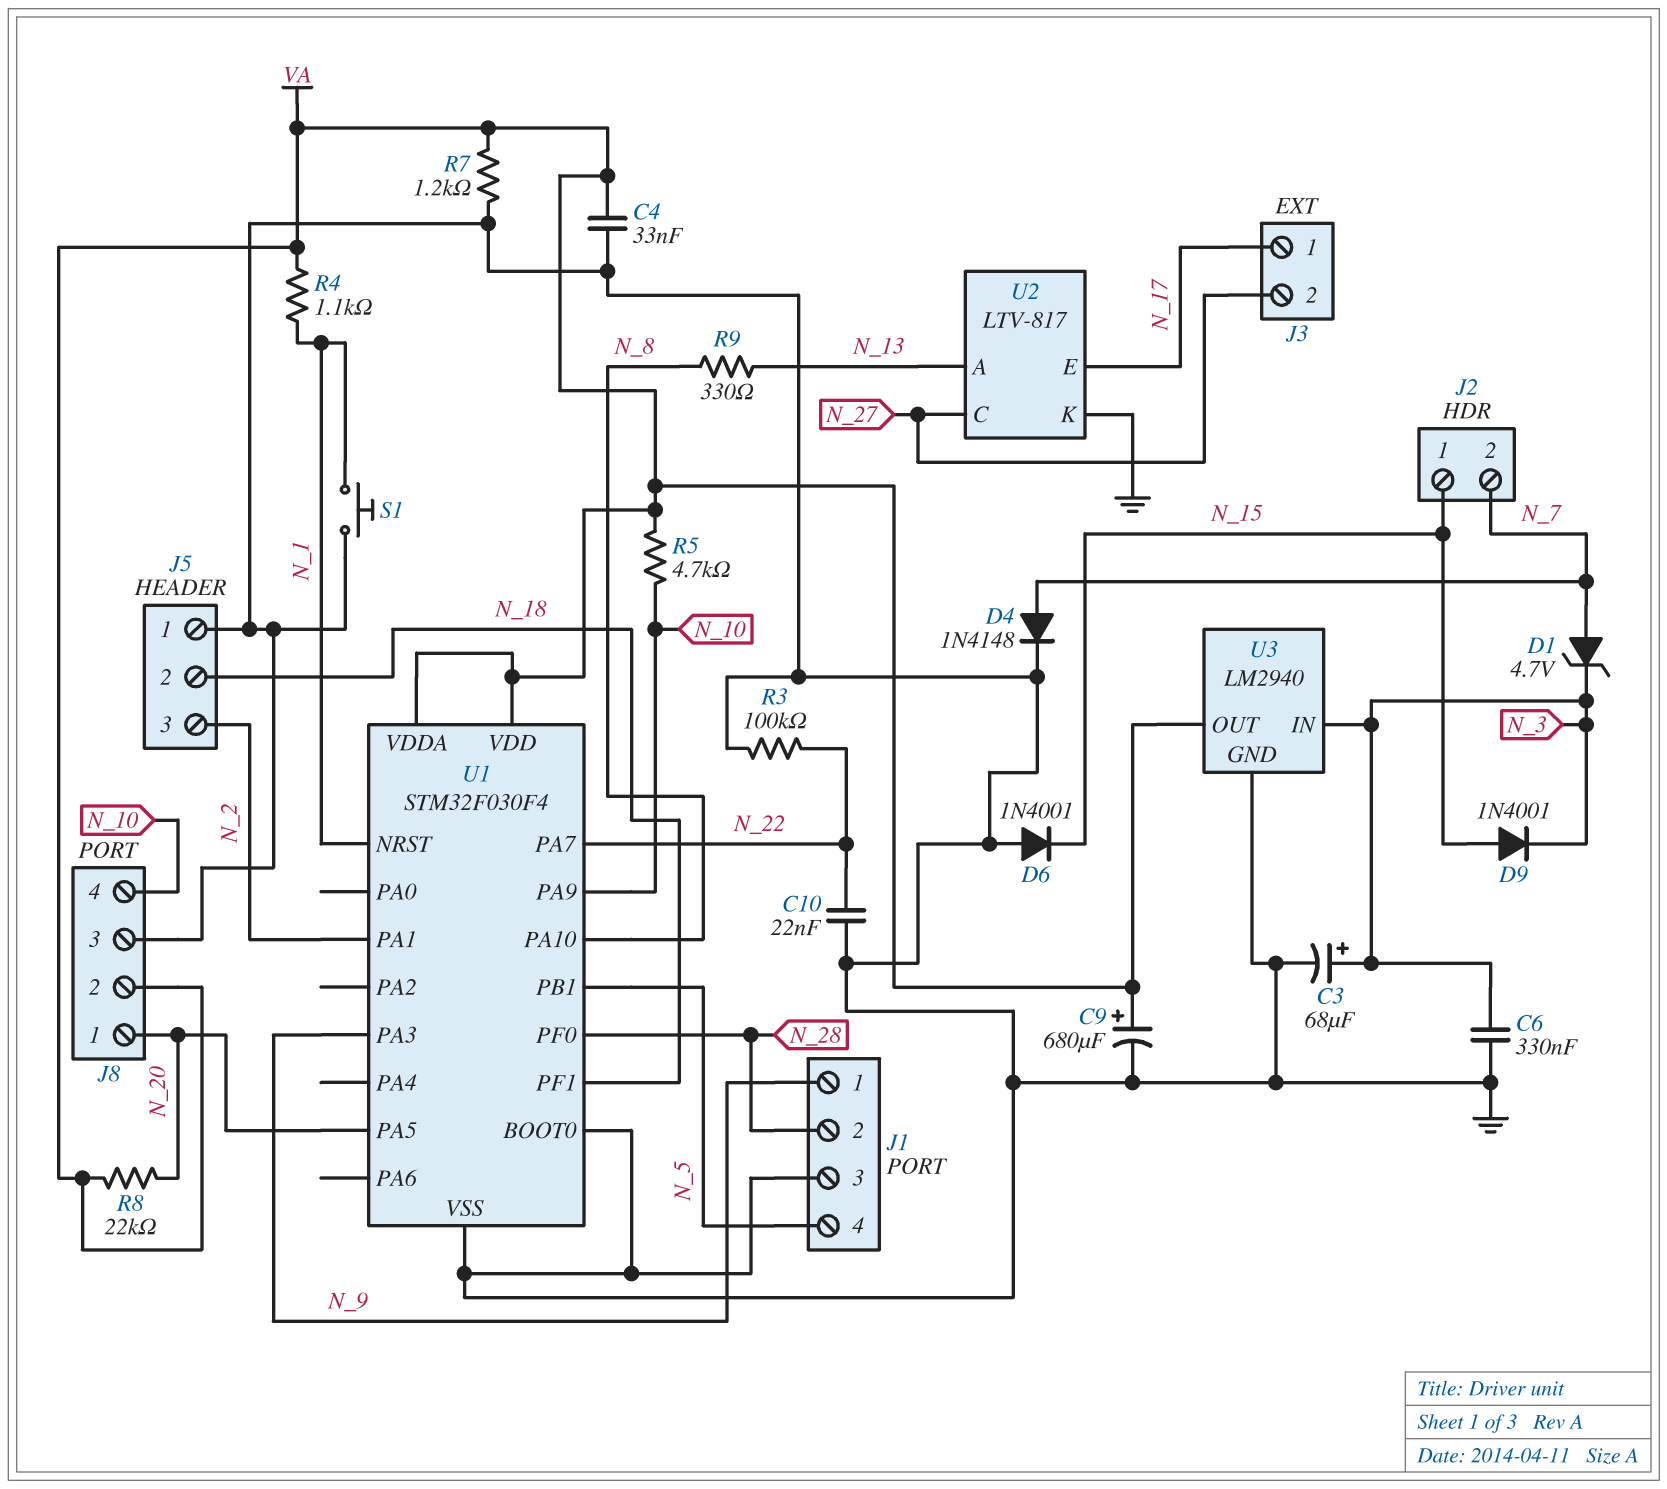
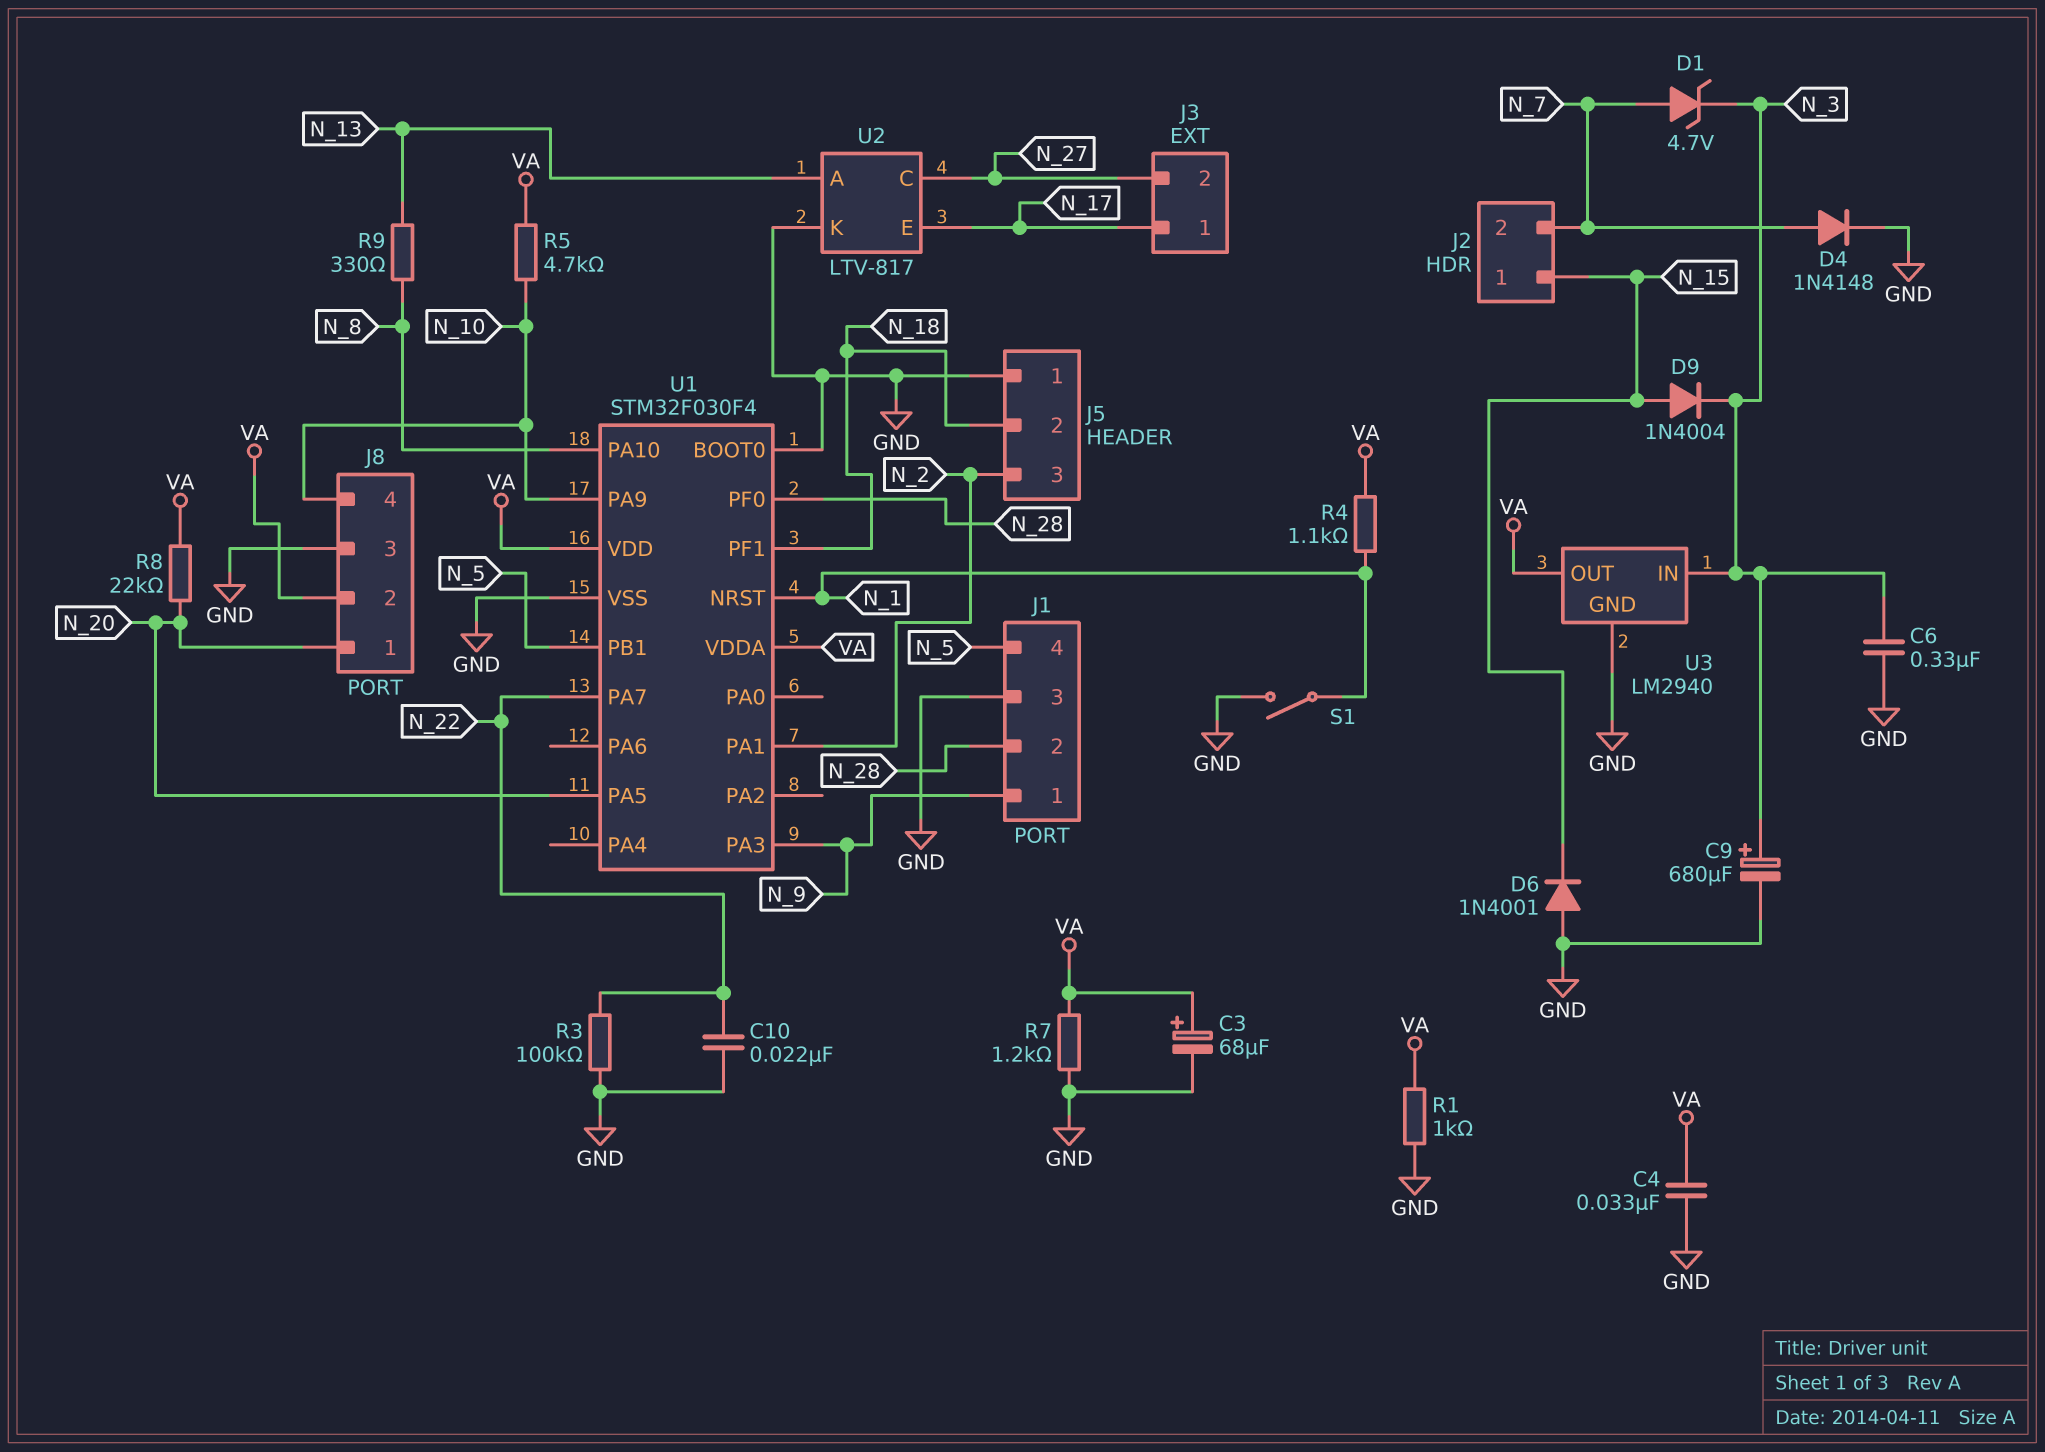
C3: 68uF (plus N_3, minus GND) -> 68uF (plus VA, minus GND)
C9: 680uF (plus VA, minus GND) -> 680uF (plus N_3, minus GND)
D9: diode 1N4001 (A N_15, K N_3) -> diode 1N4004 (A N_15, K N_3)
R1: none -> 1k (GND, VA)
S1: button (GND, N_1) -> switch (GND, N_1)

